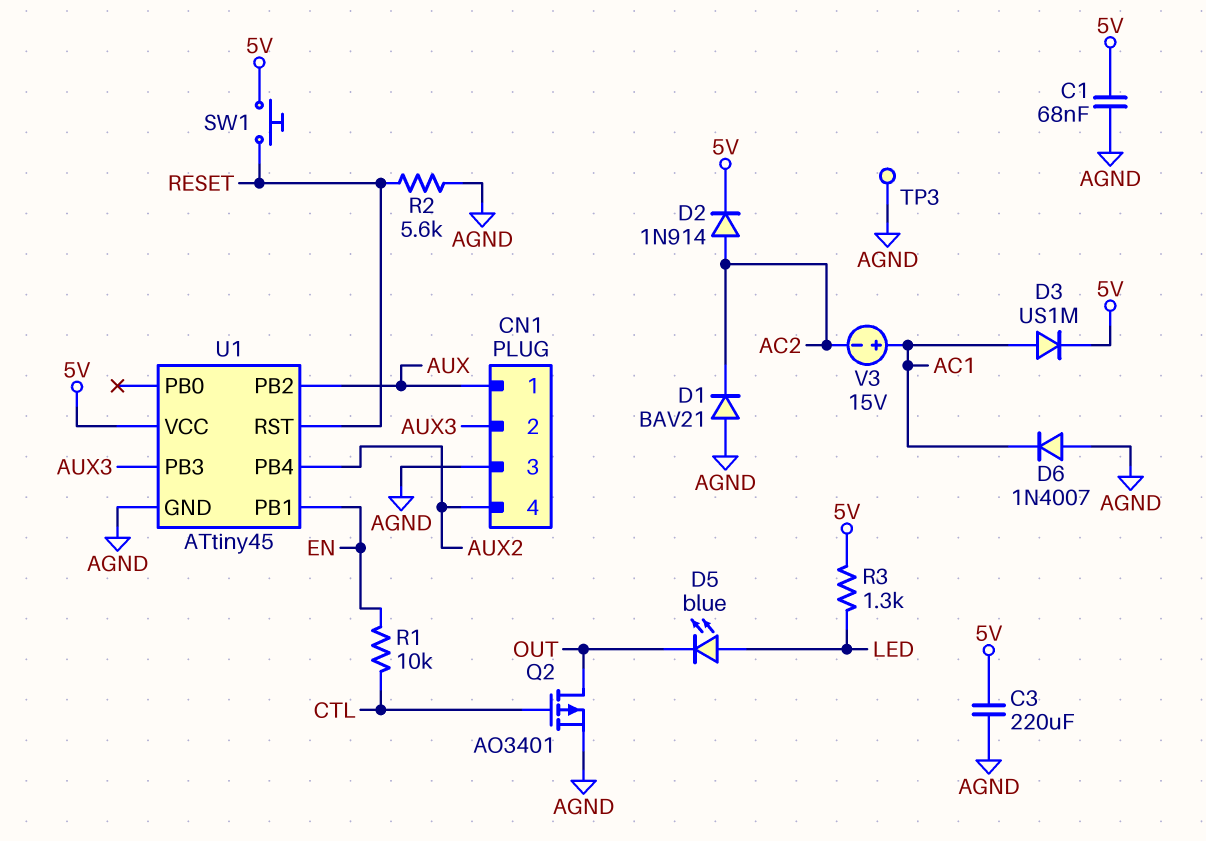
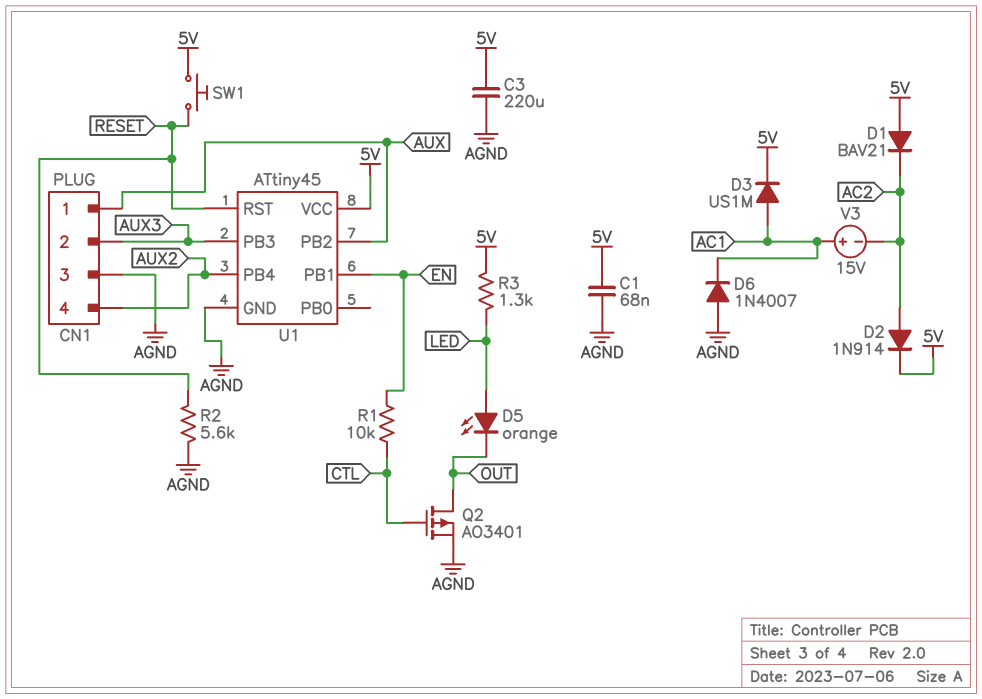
D1: diode BAV21 (A AGND, K AC2) -> diode BAV21 (A 5V, K AC2)
D5: LED blue (A LED, K OUT) -> LED orange (A LED, K OUT)
TP3: test point (AGND) -> none

